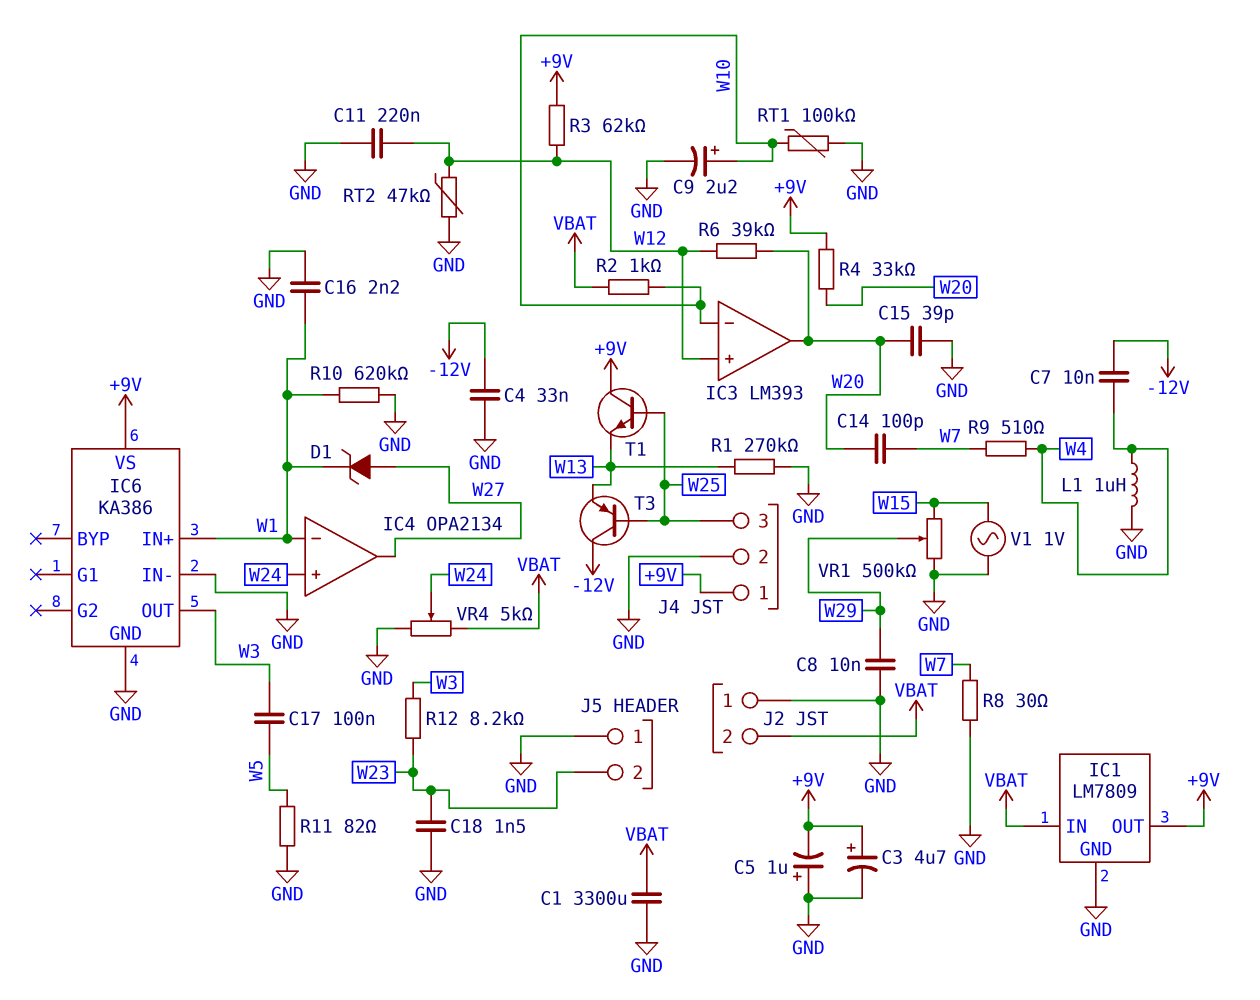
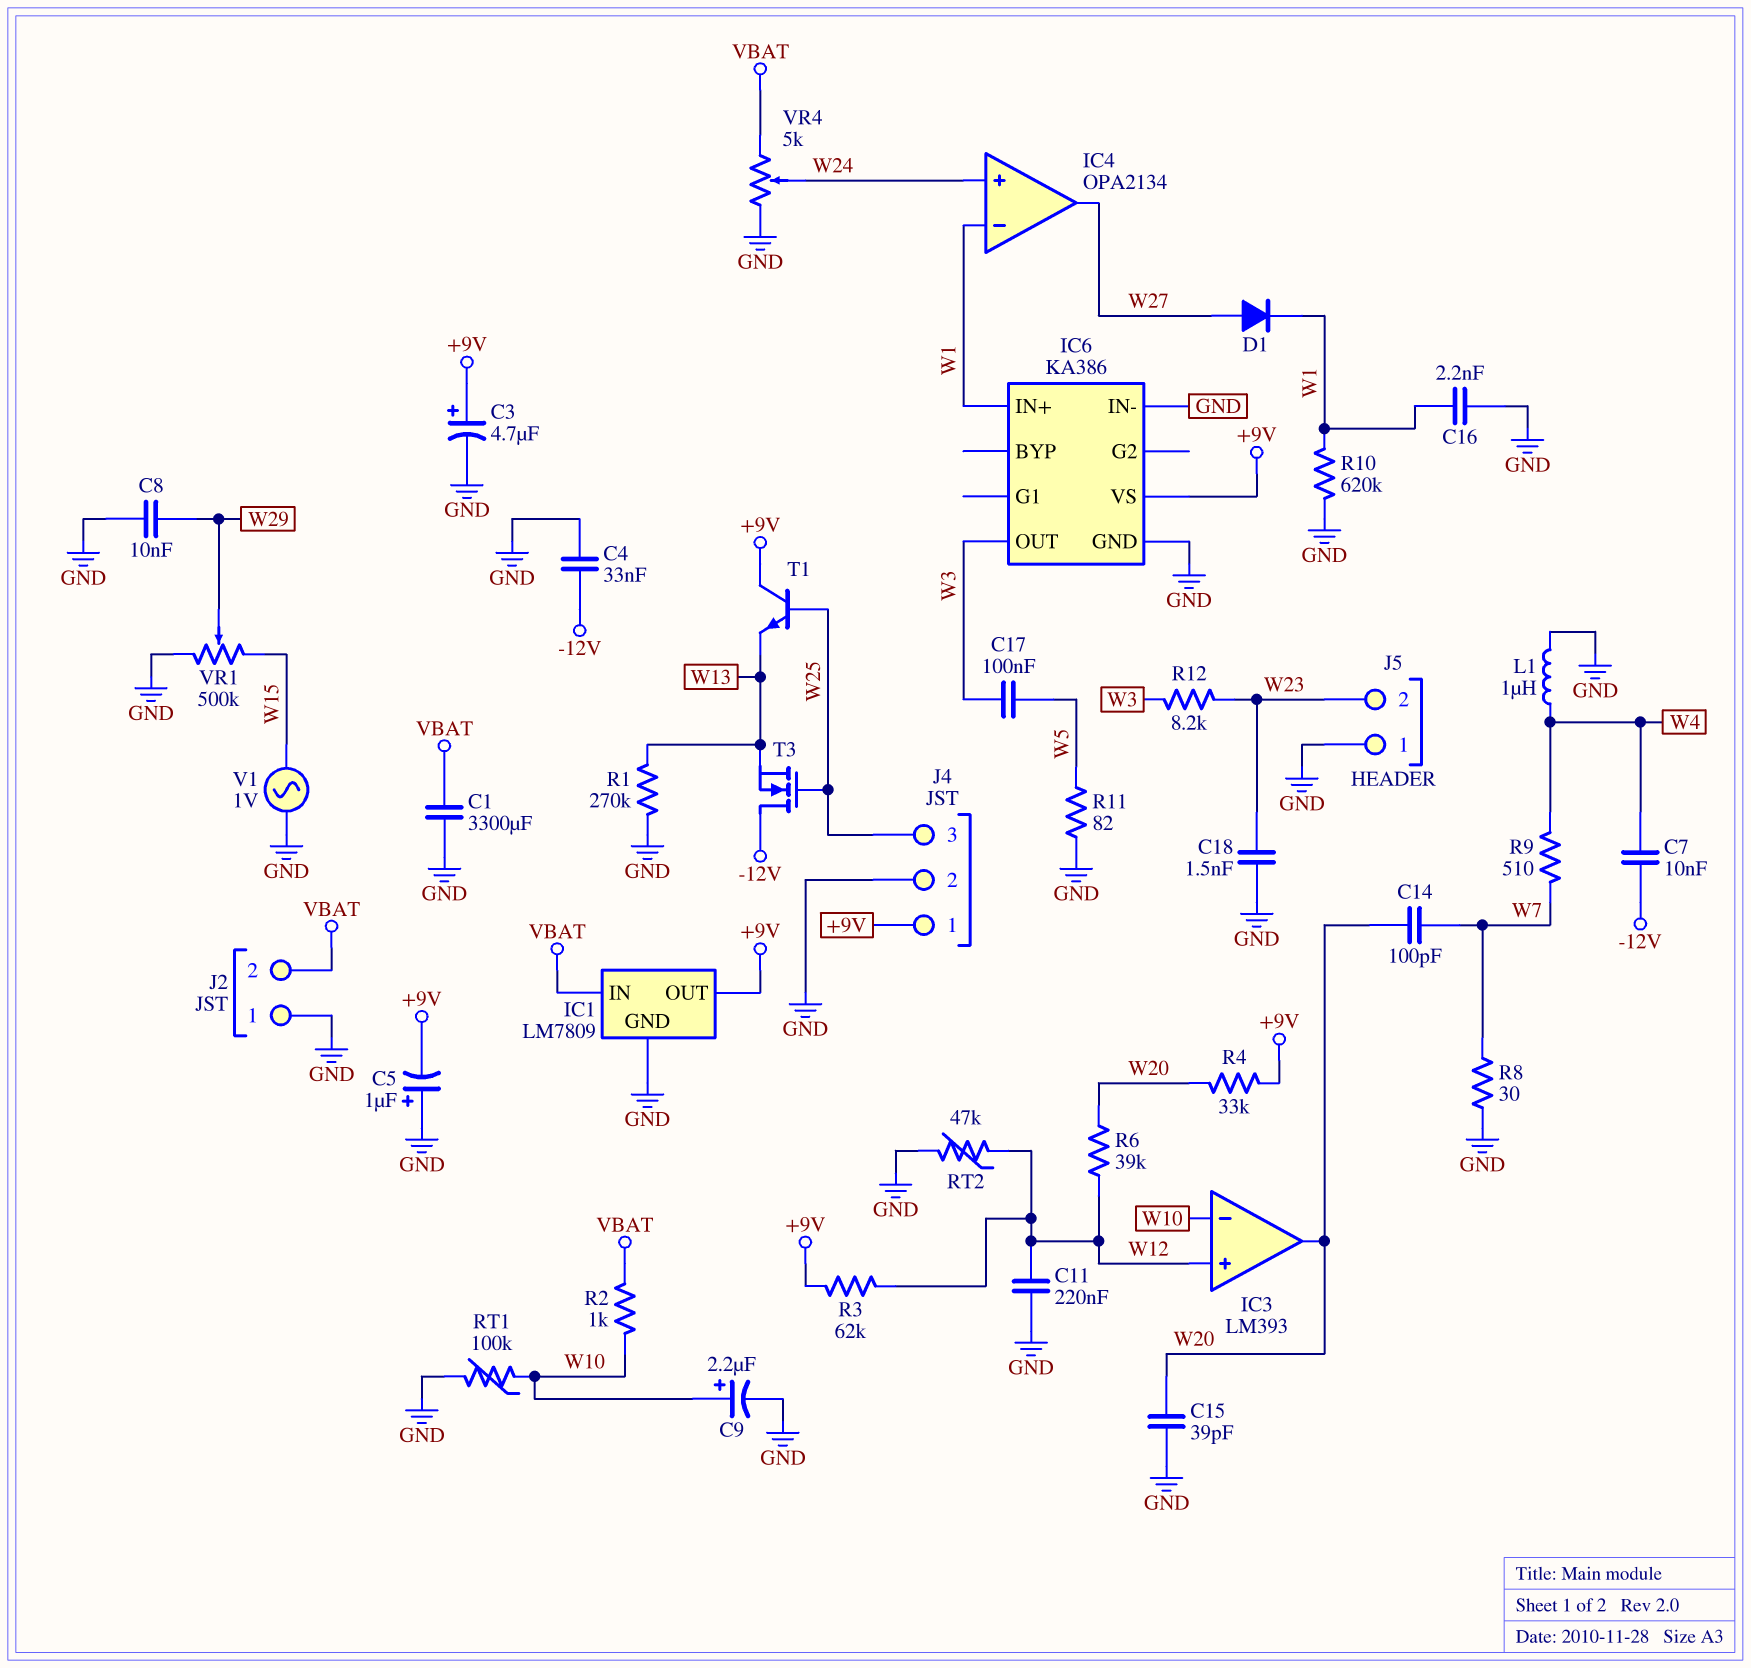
D1: zener (A W27, K W1) -> diode (A W27, K W1)
T3: PNP (B W25, C -12V, E W13) -> NMOS (G W25, D -12V, S W13)

